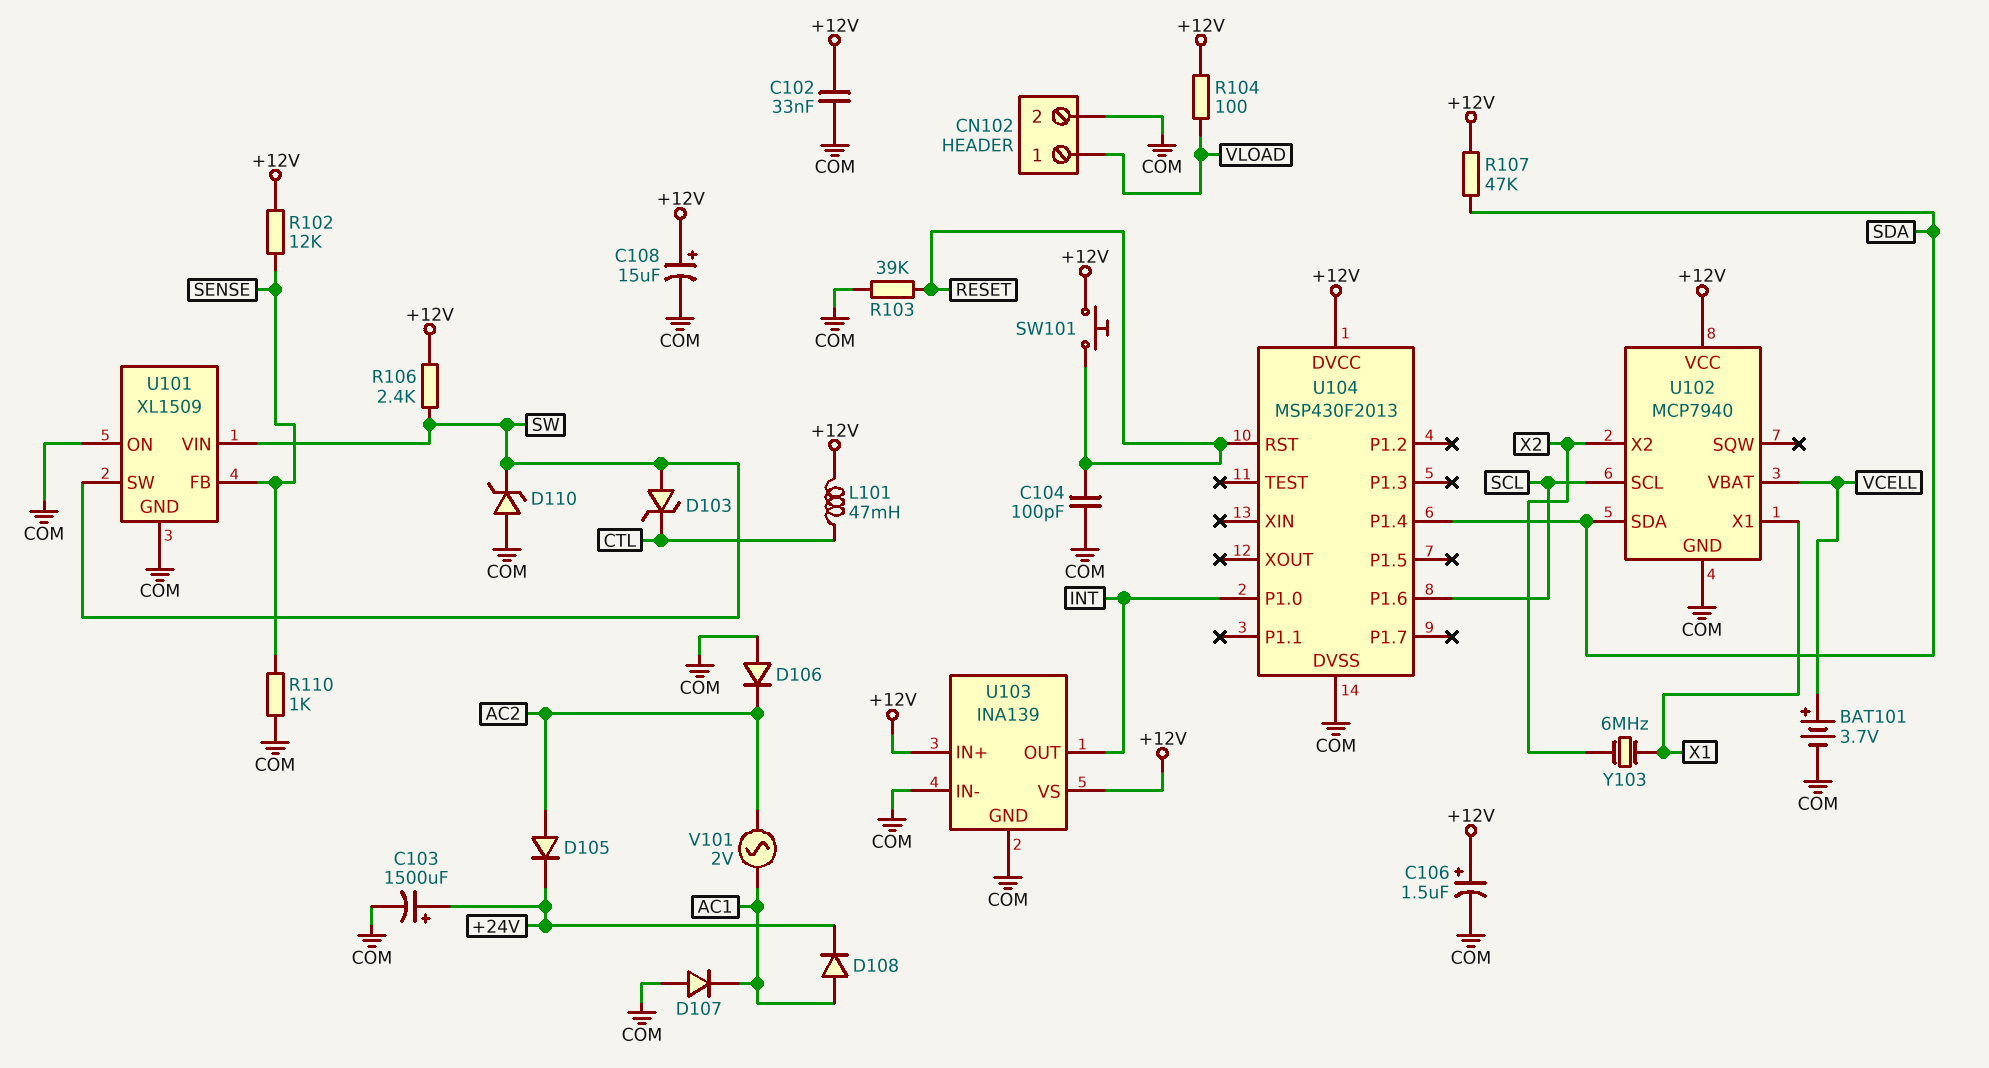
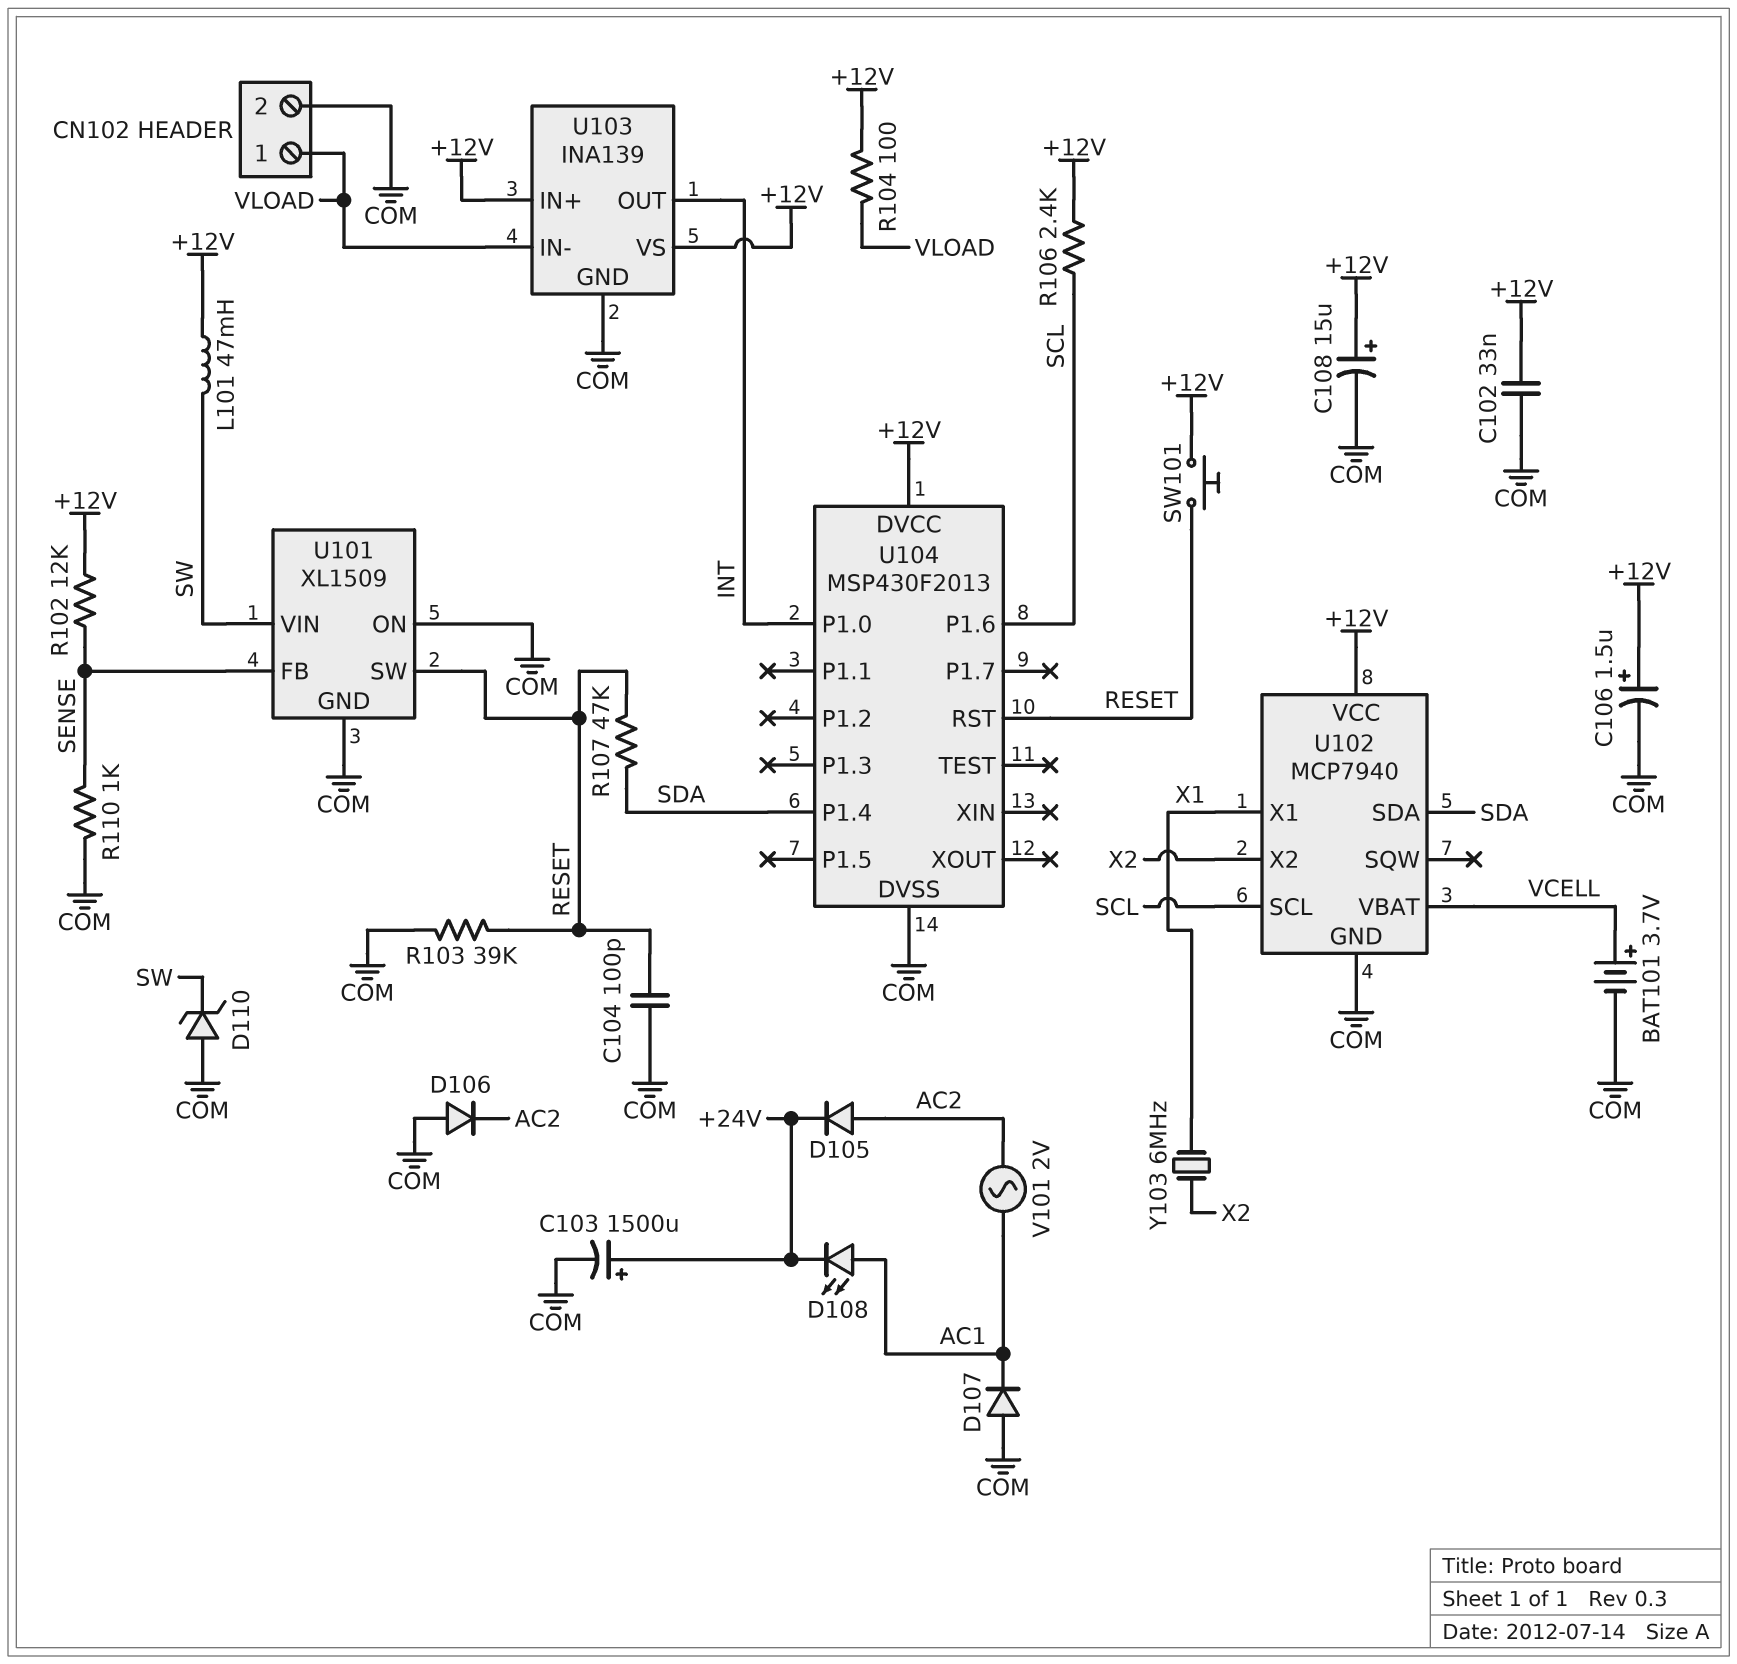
D103: zener (A SW, K CTL) -> none
D108: diode (A AC1, K +24V) -> LED (A AC1, K +24V)
L101: 47mH (+12V, CTL) -> 47mH (+12V, SW)
R106: 2.4k (+12V, SW) -> 2.4k (+12V, SCL)
R107: 47k (+12V, SDA) -> 47k (RESET, SDA)
U101 pin SW: SW -> RESET
U103 pin IN-: COM -> VLOAD

